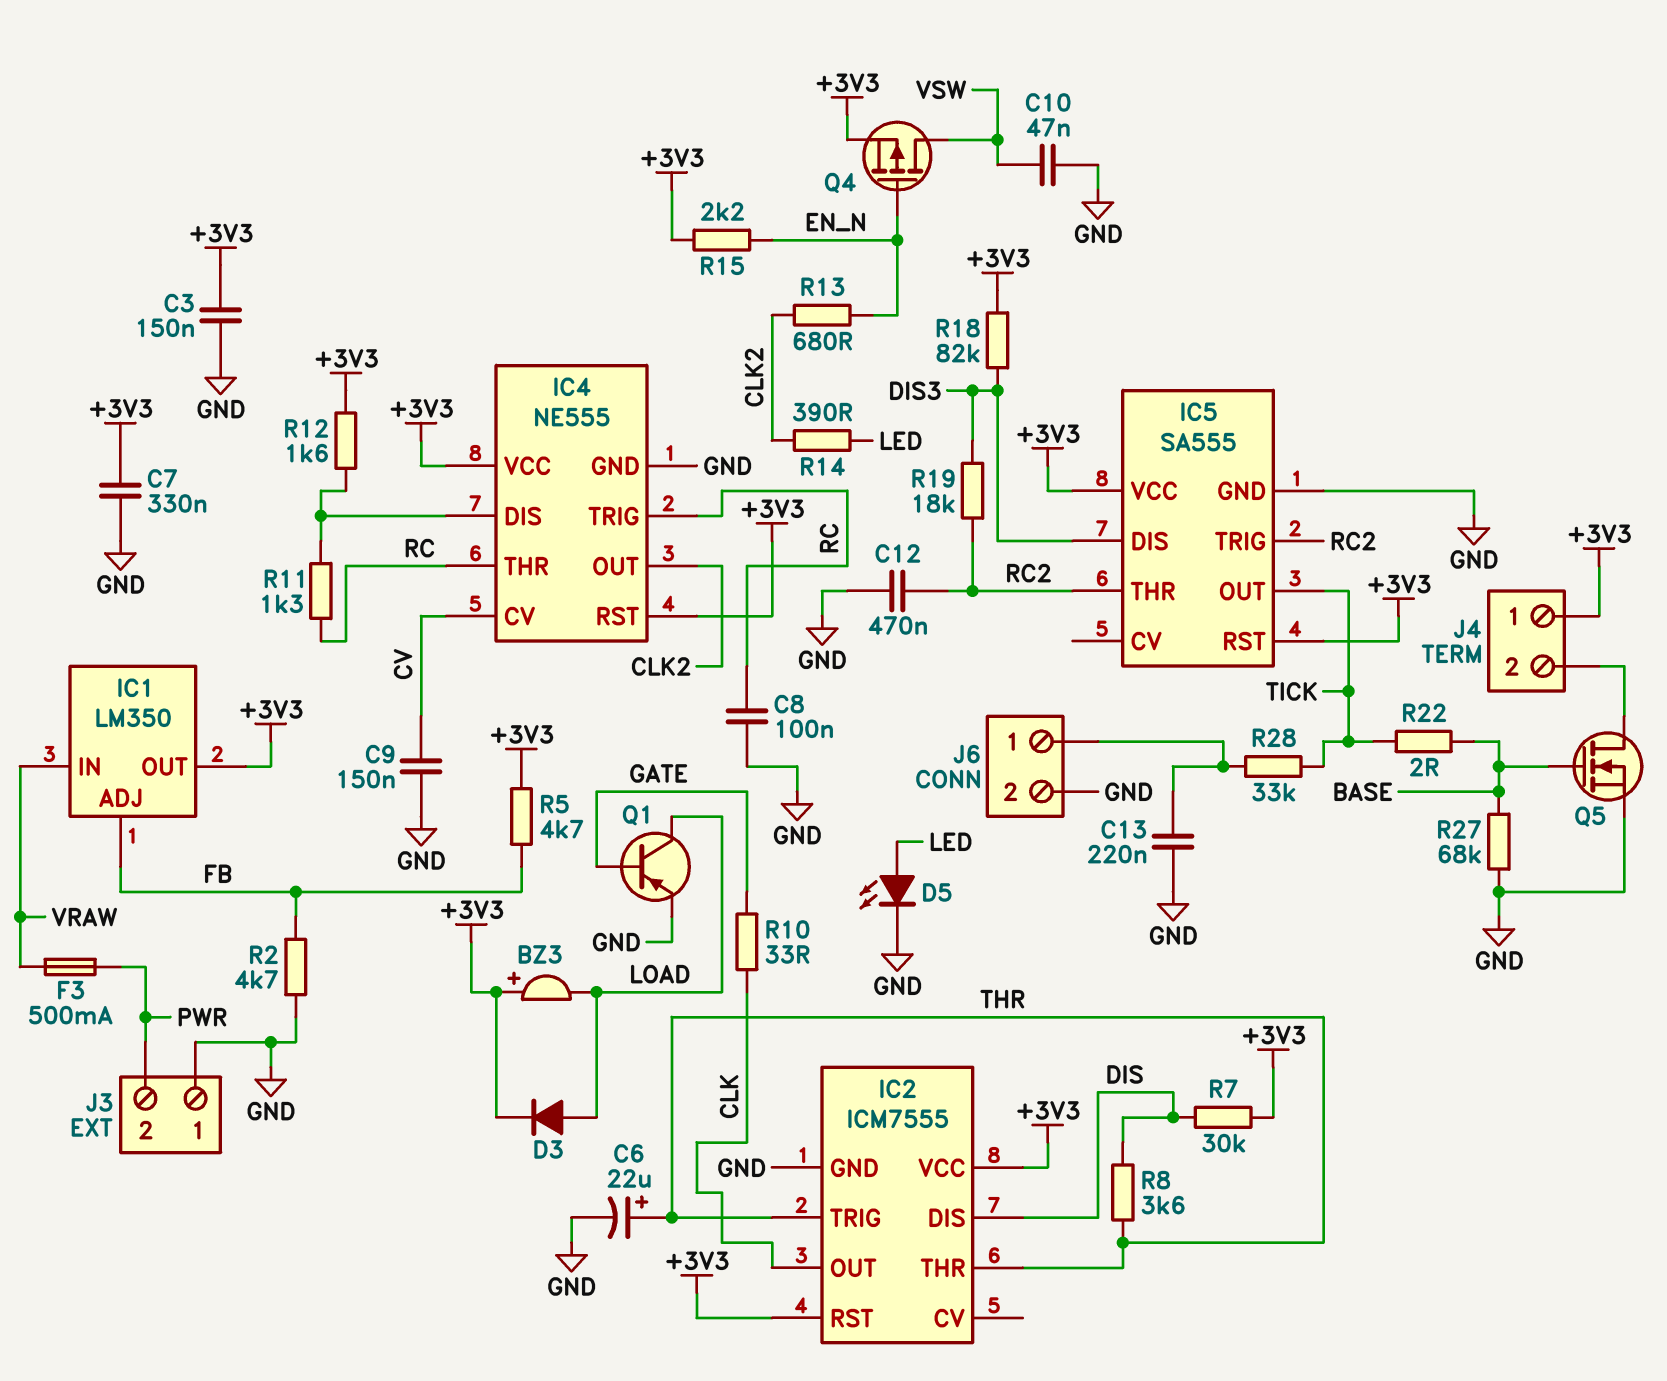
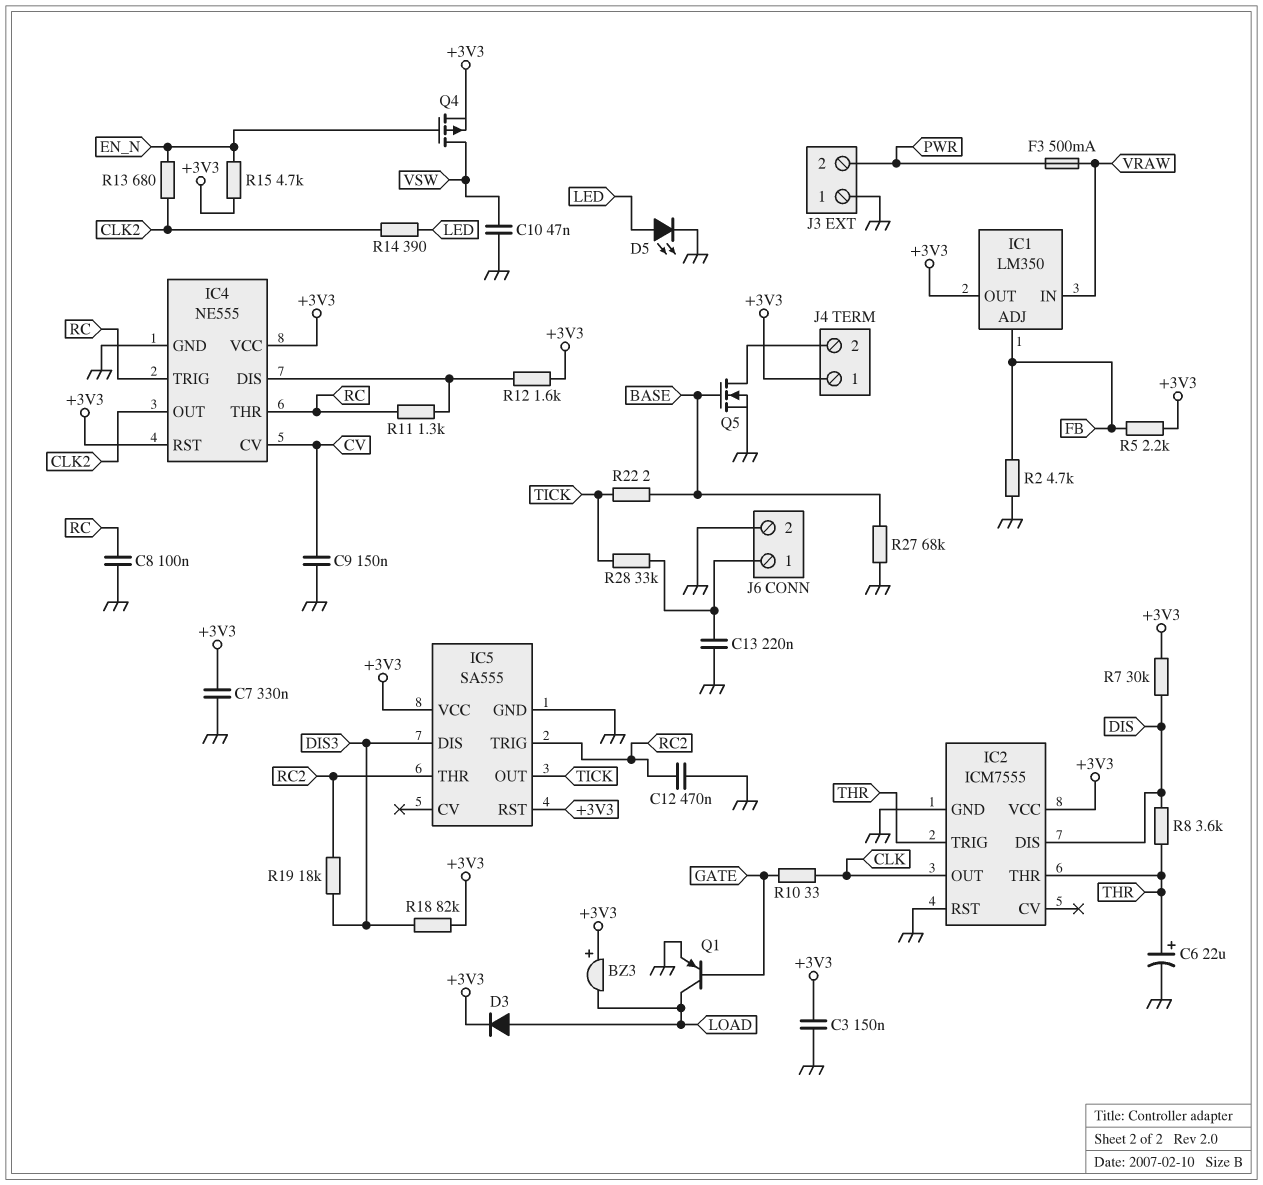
IC2 pin RST: +3V3 -> GND
R5: 4.7k (+3V3, FB) -> 2.2k (+3V3, FB)
R15: 2.2k (+3V3, EN_N) -> 4.7k (+3V3, EN_N)

